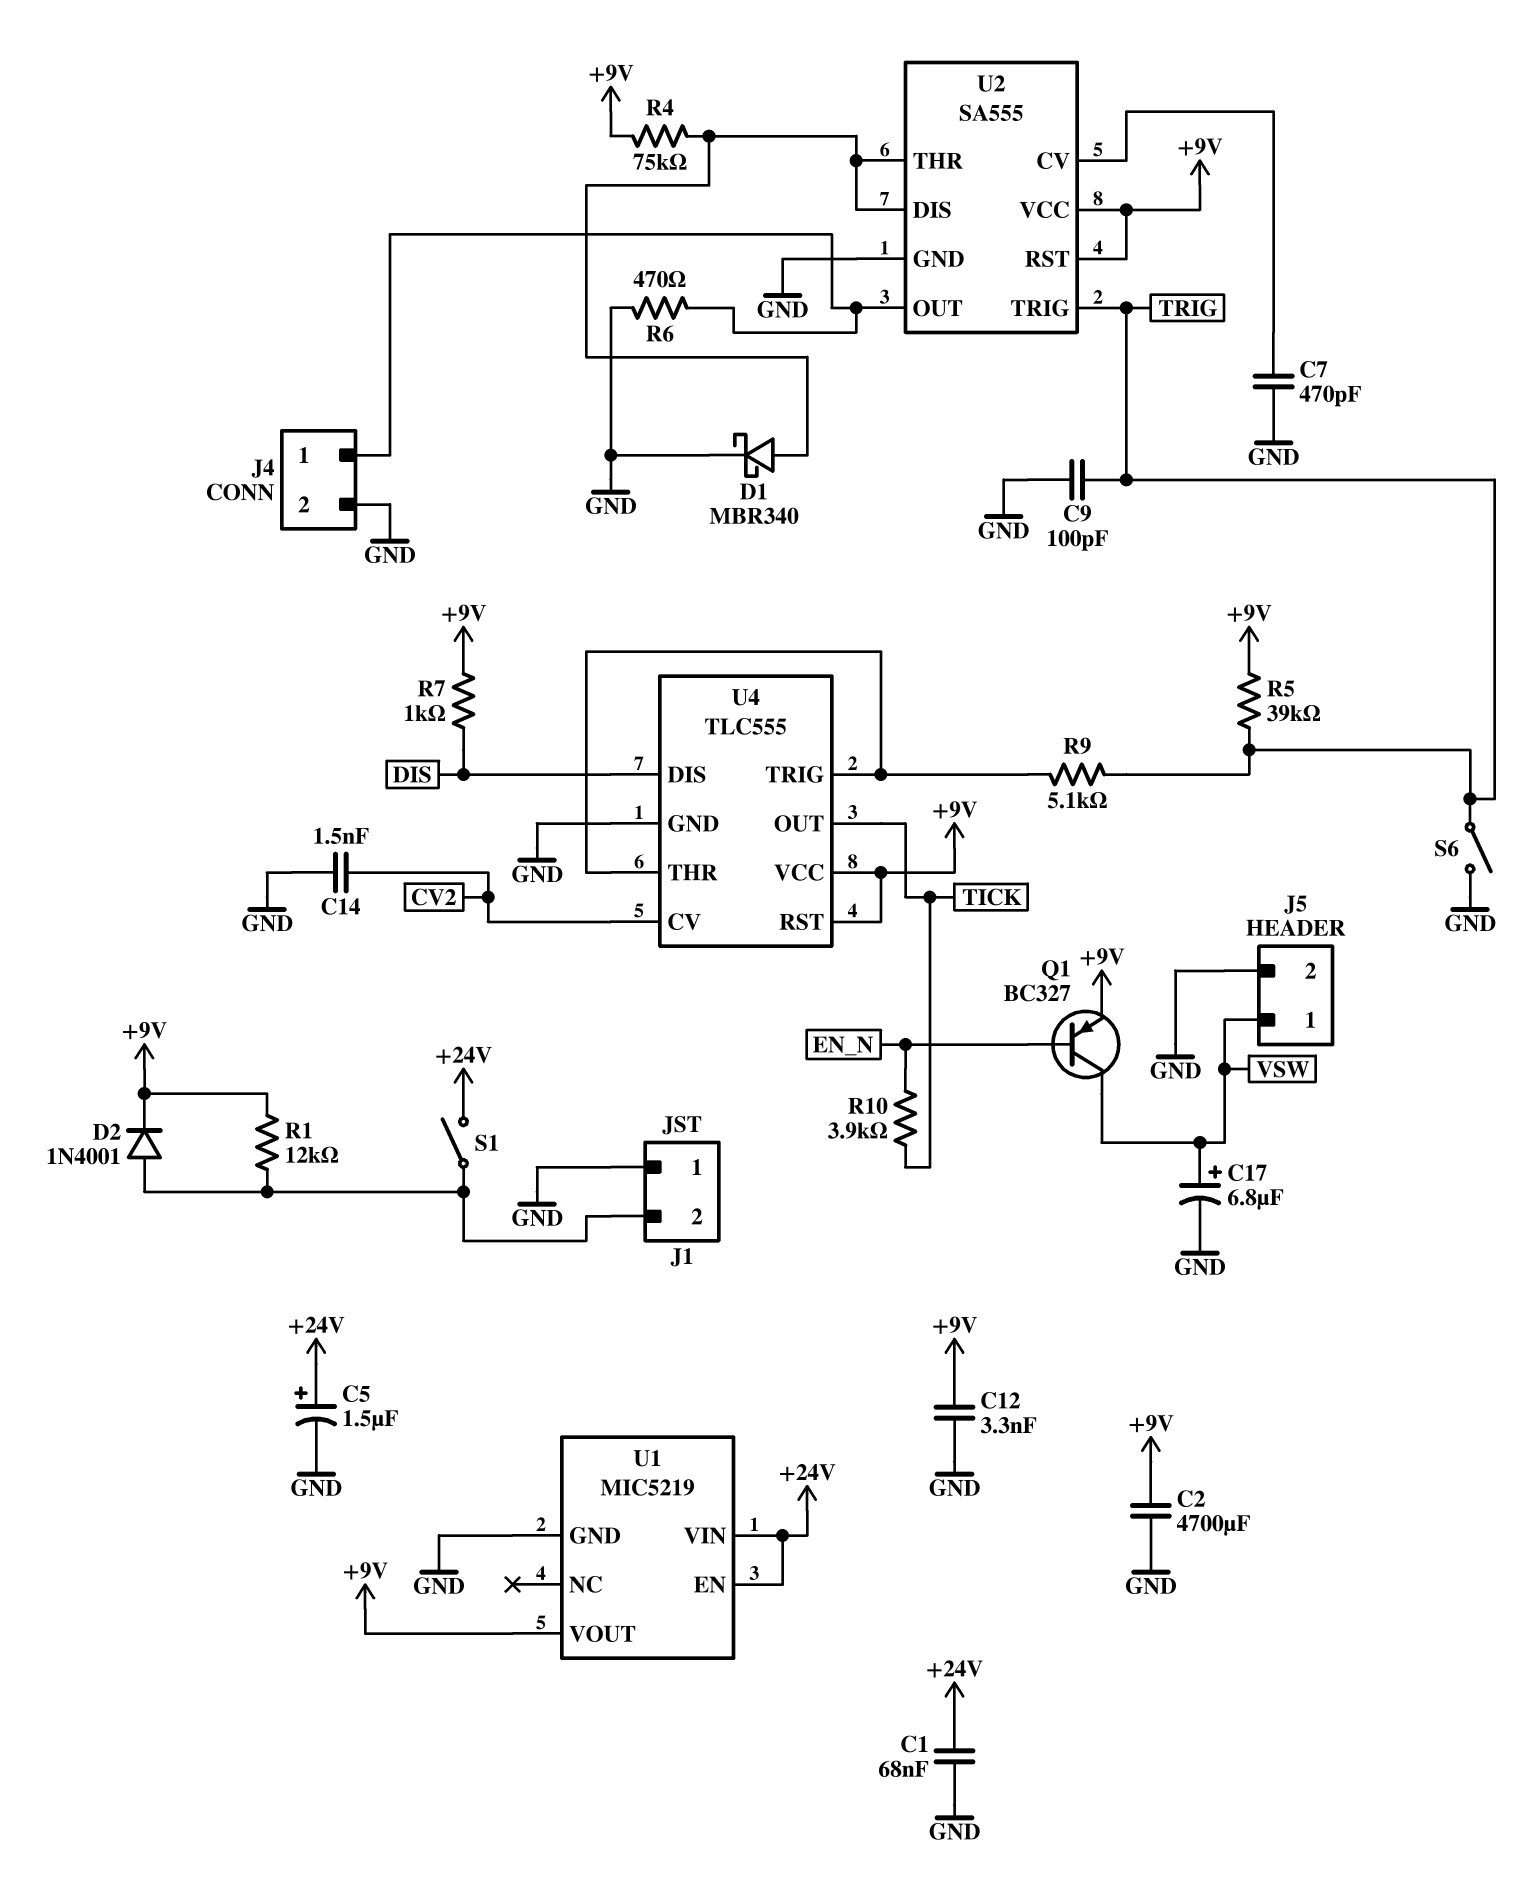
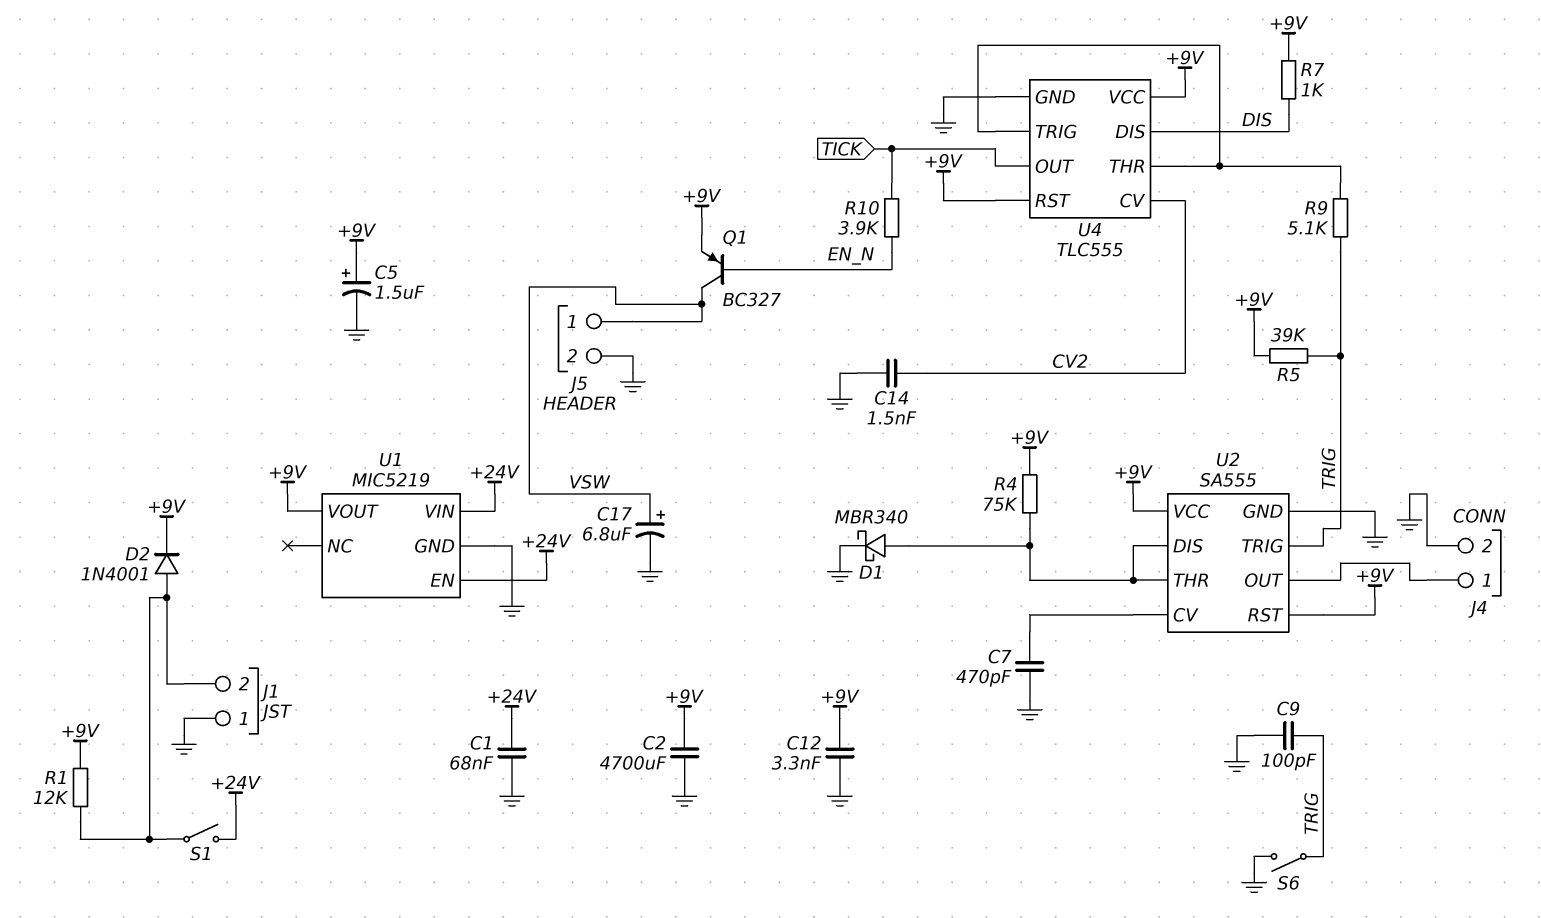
C5: 1.5uF (plus +24V, minus GND) -> 1.5uF (plus +9V, minus GND)
R6: 470 (GND, J4/1) -> none

